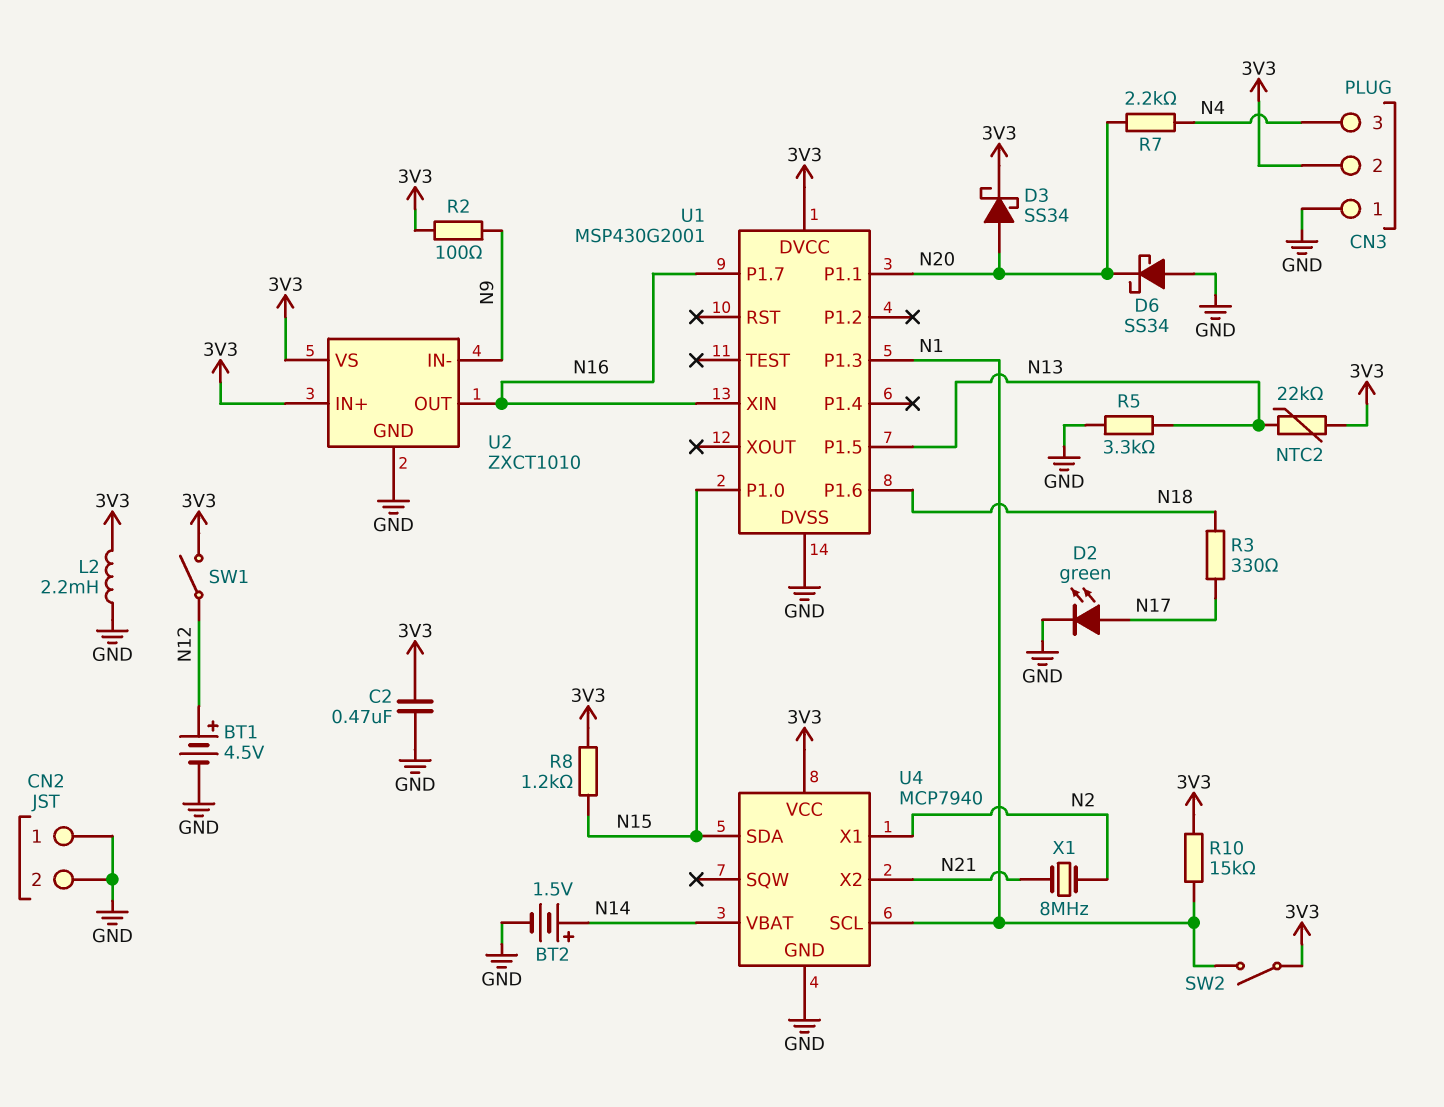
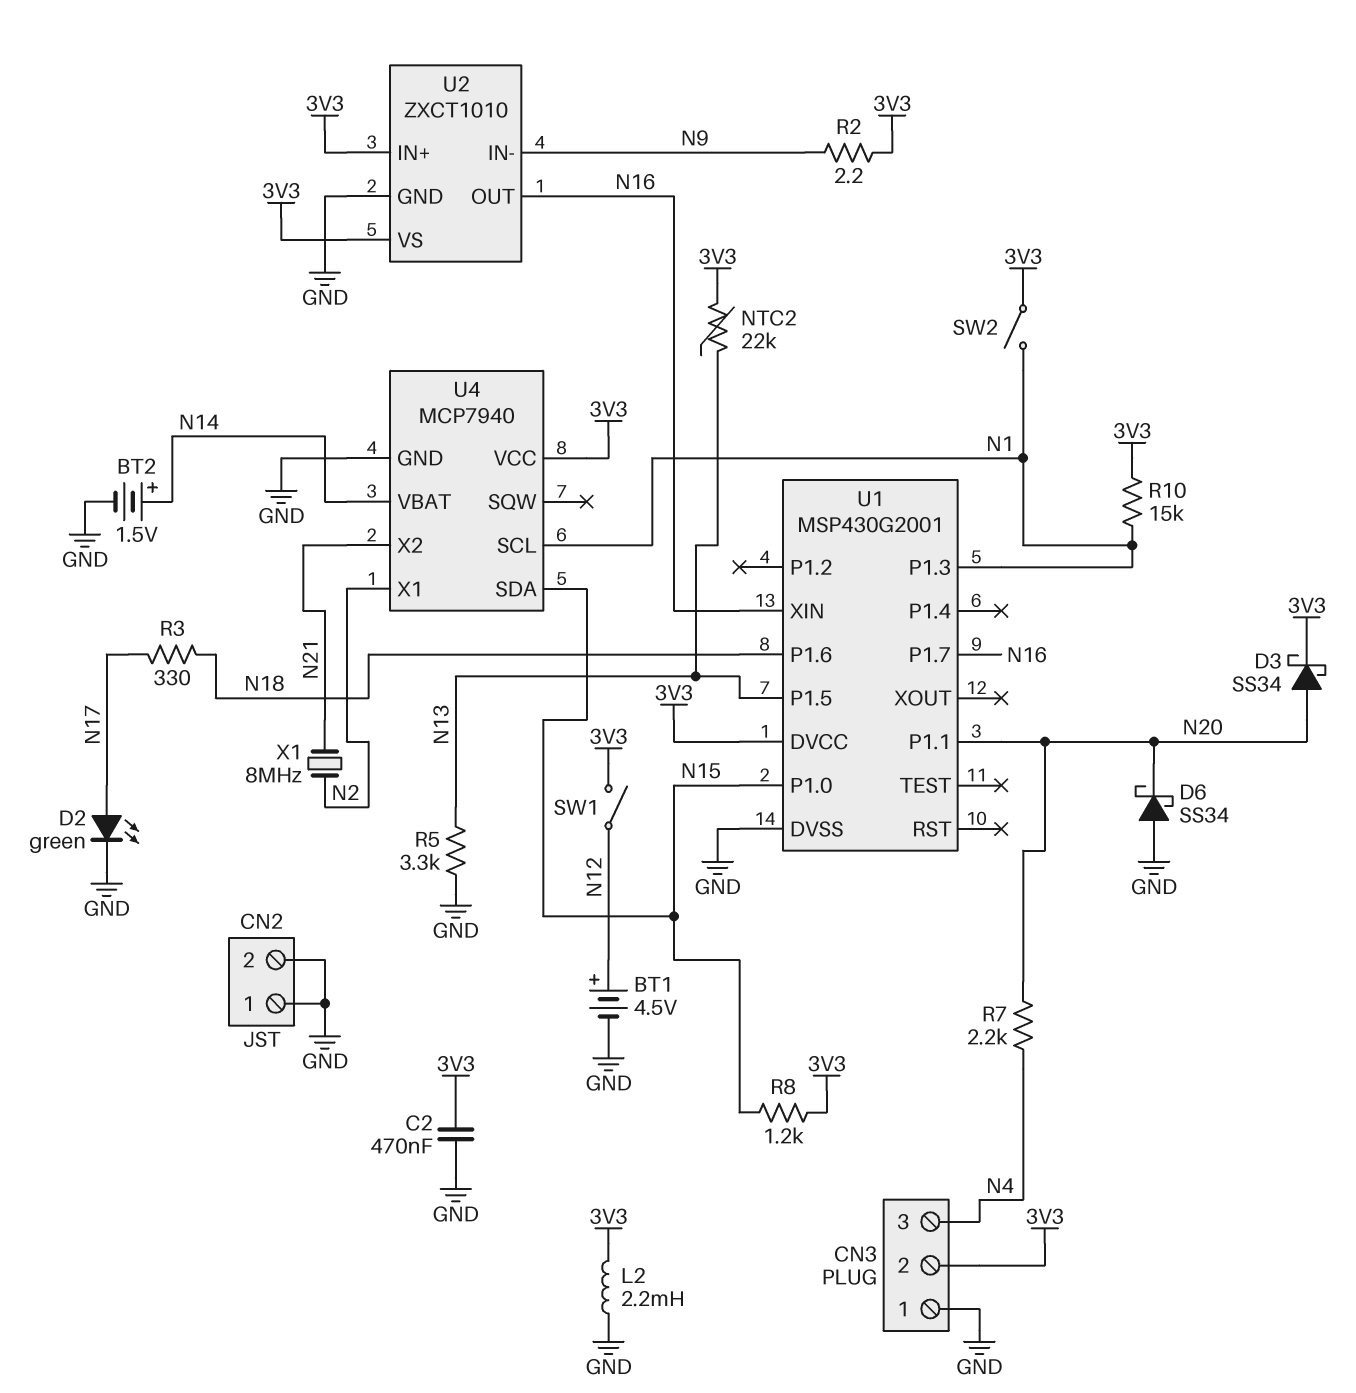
R2: 100 (3V3, N9) -> 2.2 (3V3, N9)

